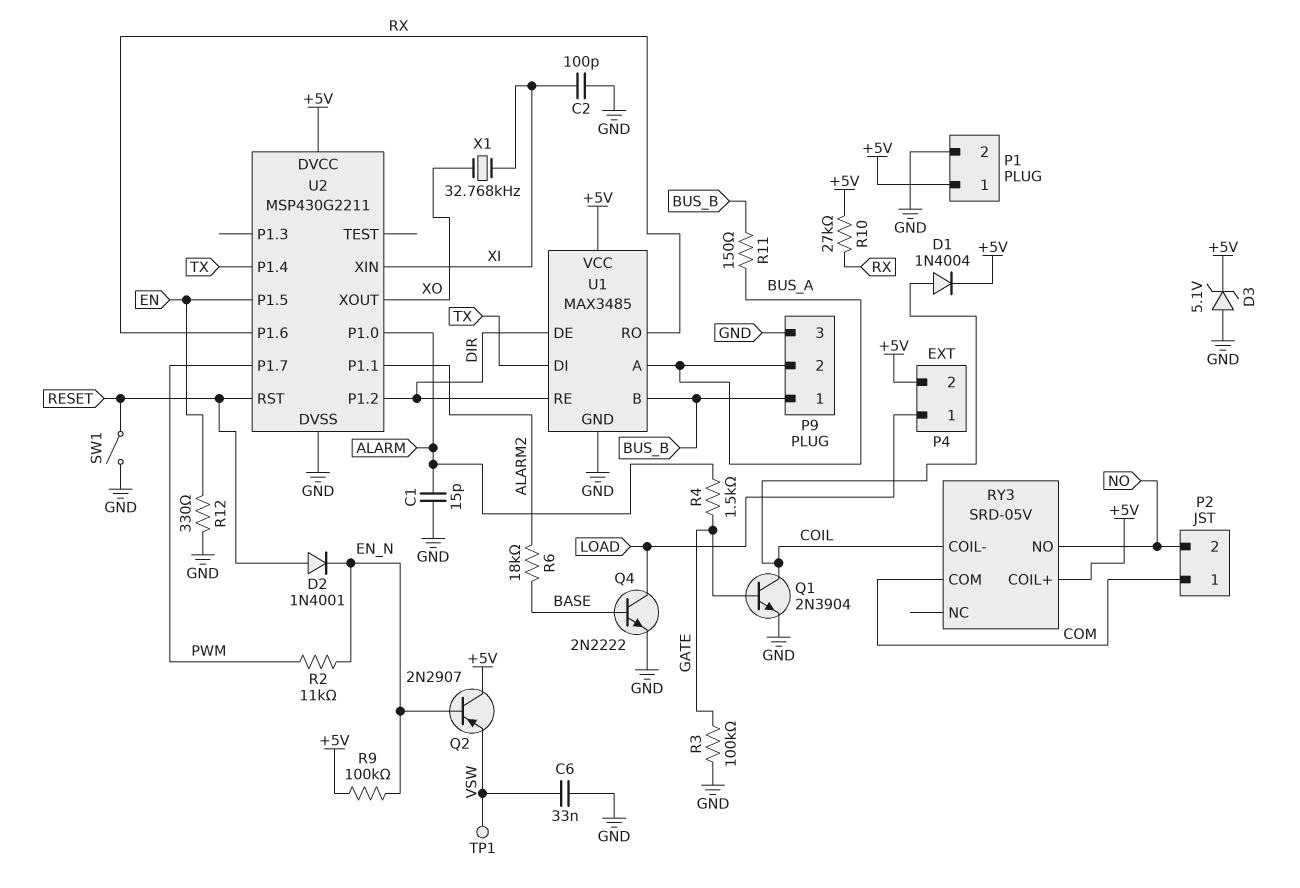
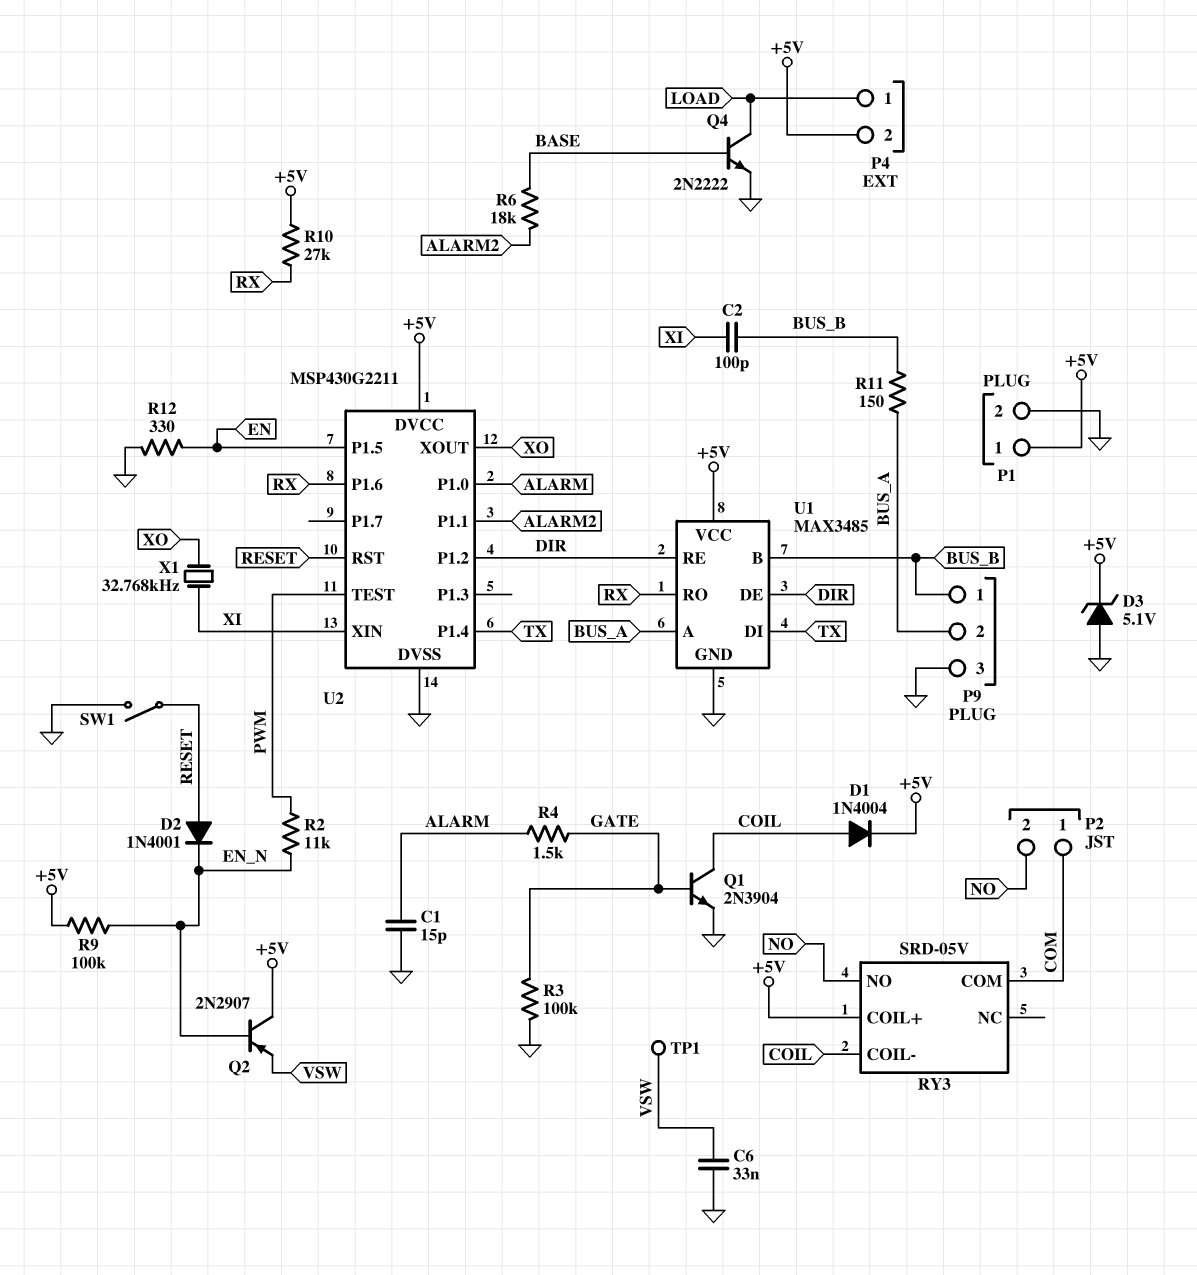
C2: 100pF (GND, XI) -> 100pF (BUS_B, XI)
U2 pin P1.7: PWM -> none
U2 pin TEST: none -> PWM

